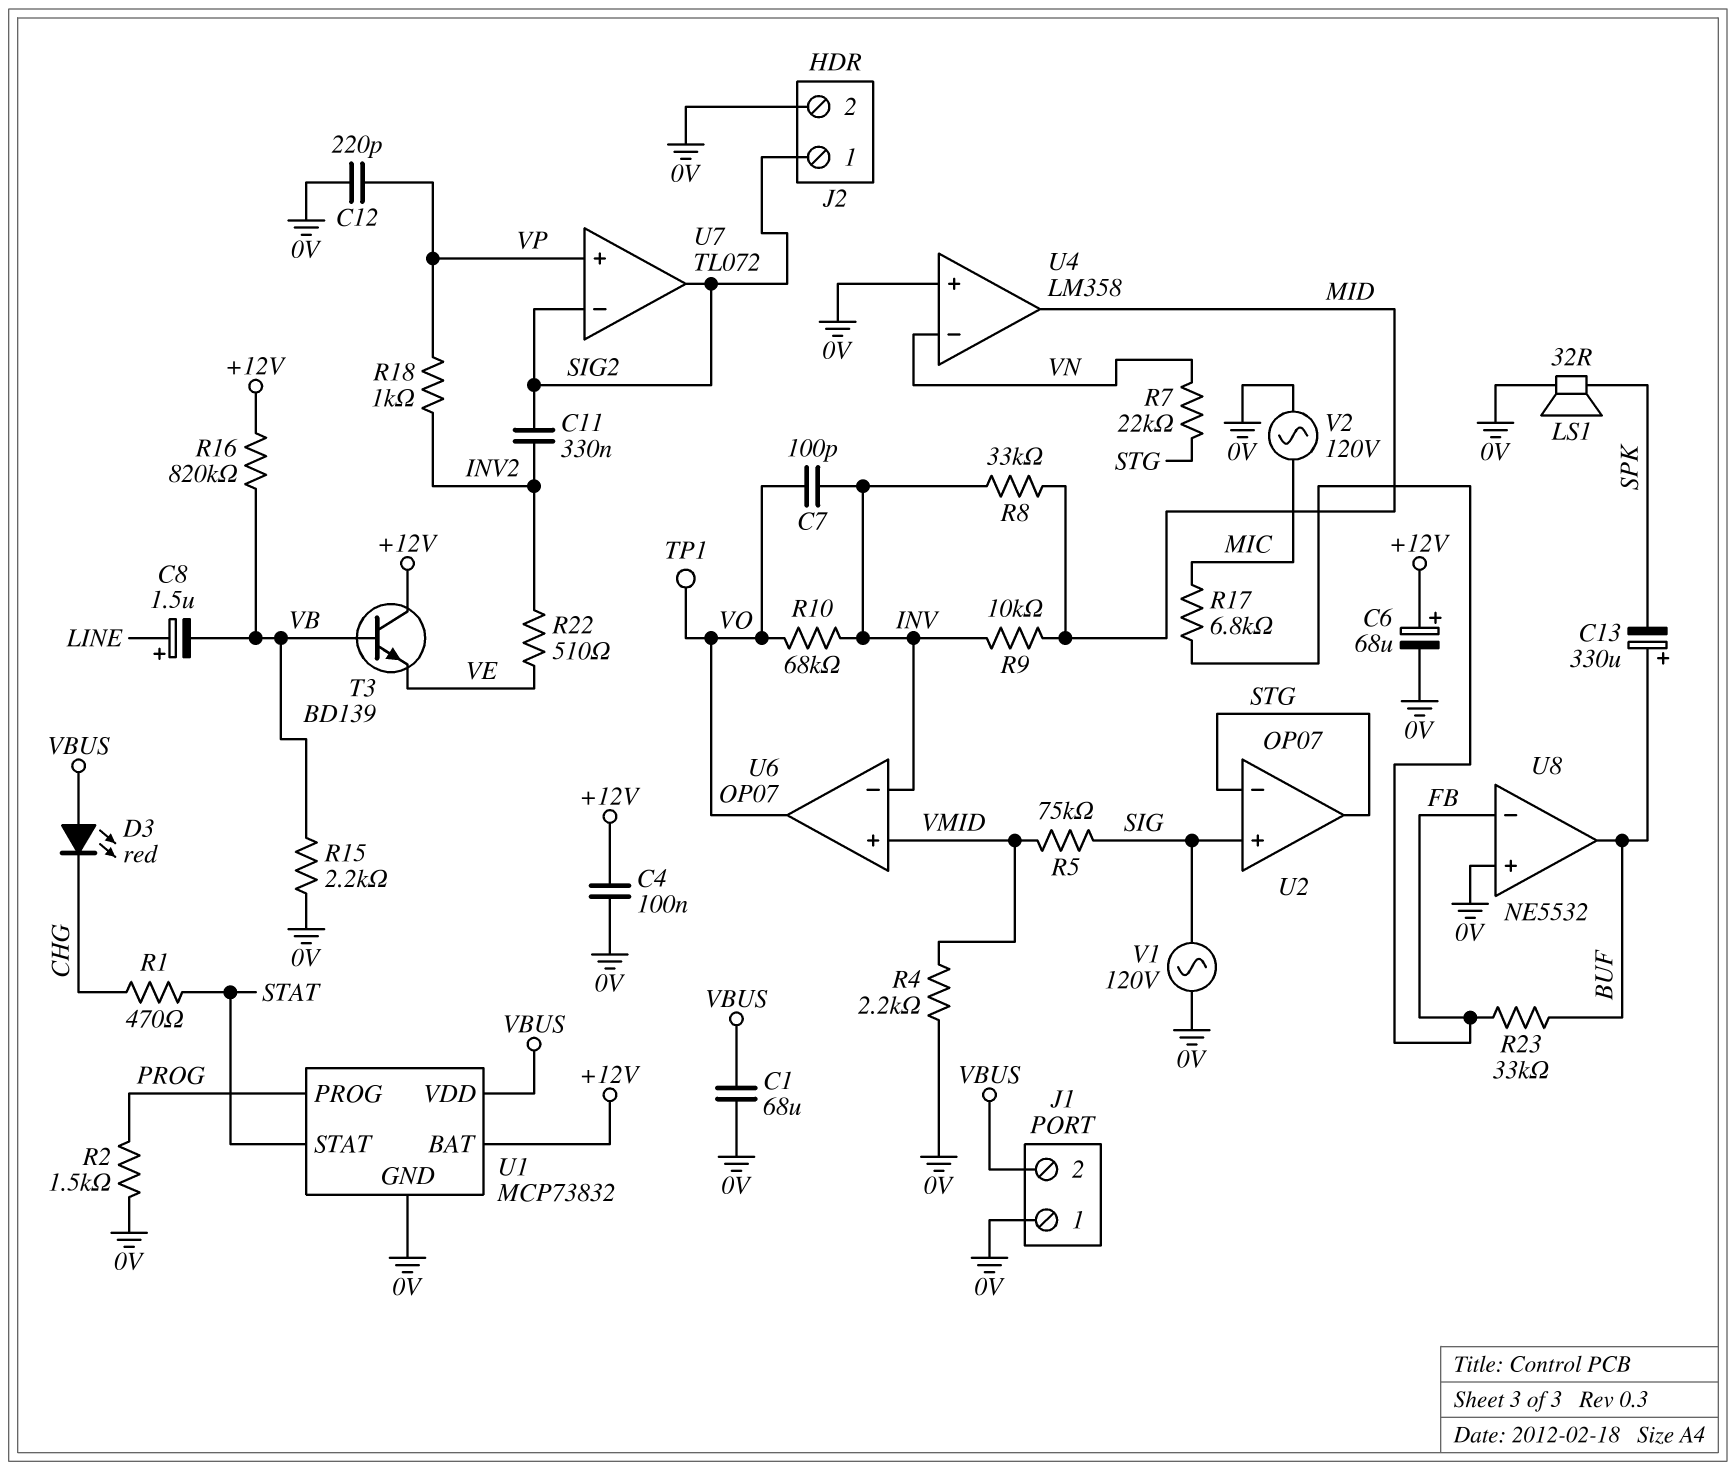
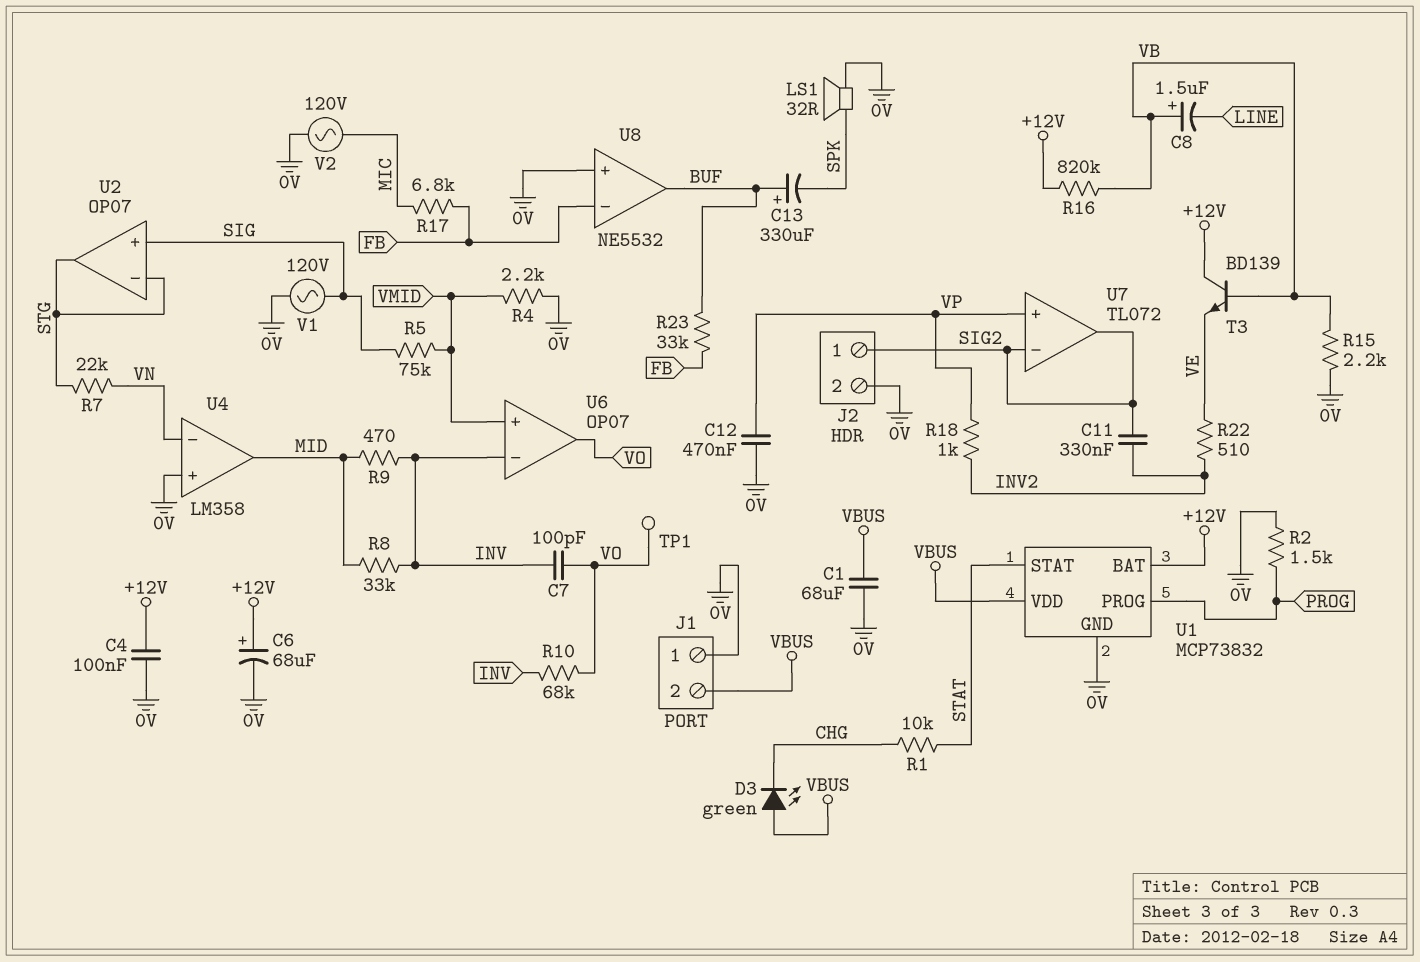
C8: 1.5uF (plus LINE, minus VB) -> 1.5uF (plus VB, minus LINE)
C12: 220pF (0V, VP) -> 470nF (0V, VP)
D3: LED red (A VBUS, K CHG) -> LED green (A VBUS, K CHG)
R1: 470 (CHG, STAT) -> 10k (CHG, STAT)
R9: 10k (INV, MID) -> 470 (INV, MID)

